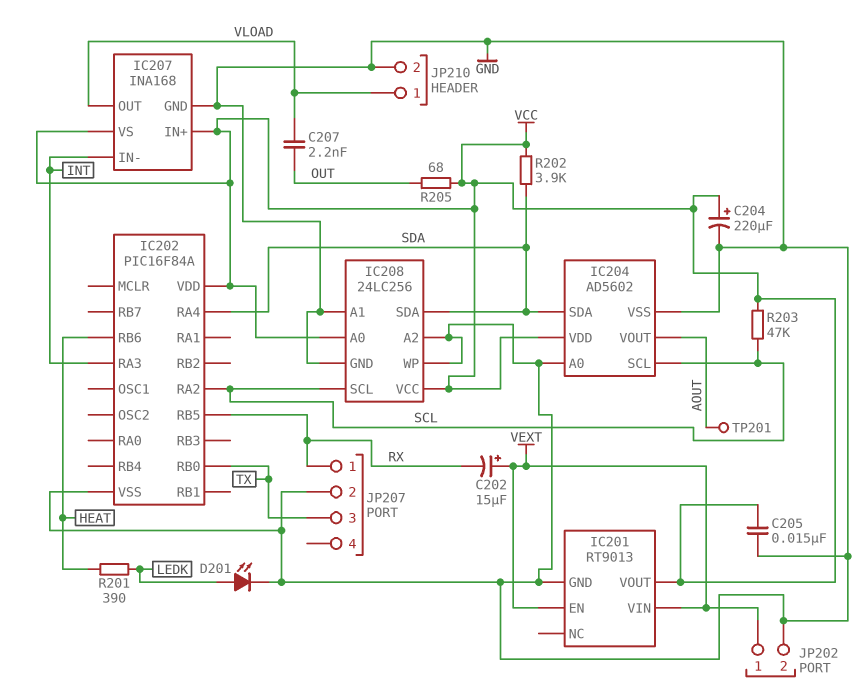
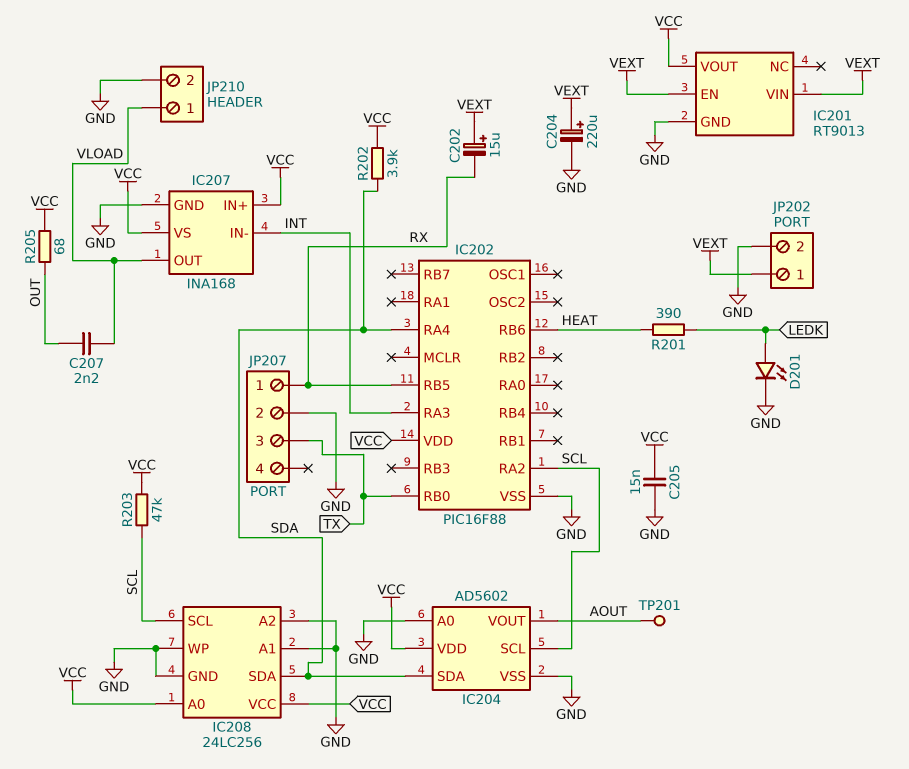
C204: 220uF (plus VCC, minus GND) -> 220uF (plus VEXT, minus GND)
IC202: PIC16F84A -> PIC16F88

